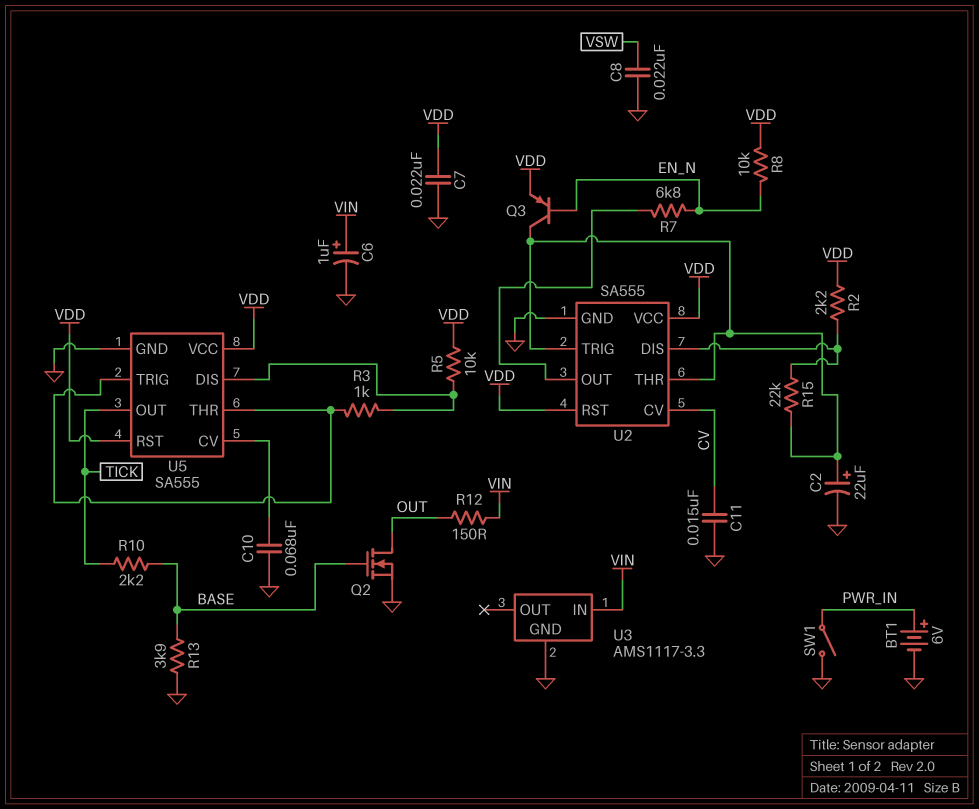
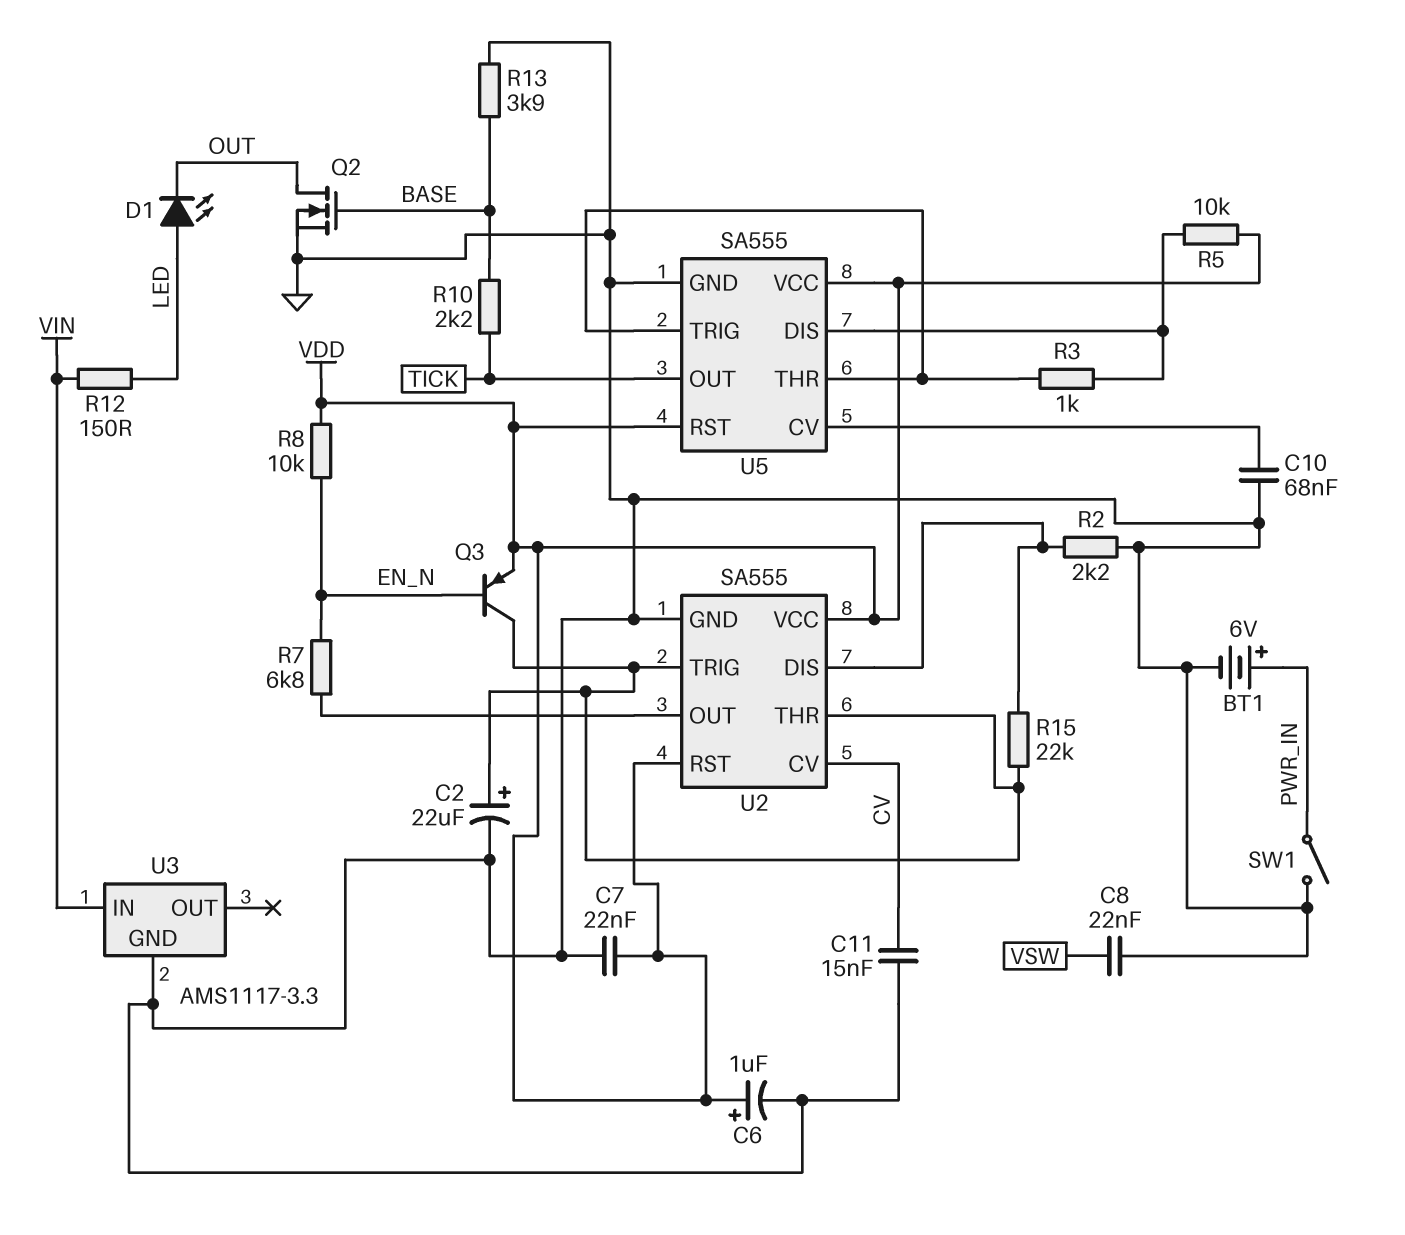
C6: 1uF (plus VIN, minus GND) -> 1uF (plus VDD, minus GND)
D1: none -> LED (A LED, K OUT)
R2: 2.2k (U2/DIS, VDD) -> 2.2k (GND, U2/DIS)
R12: 150 (OUT, VIN) -> 150 (LED, VIN)

